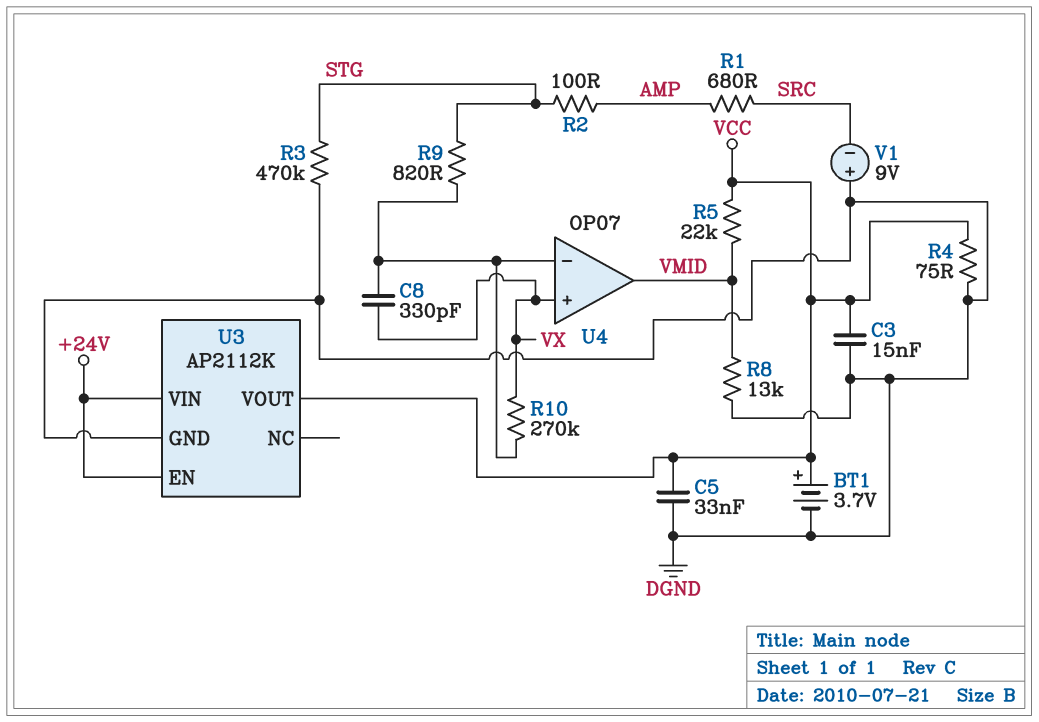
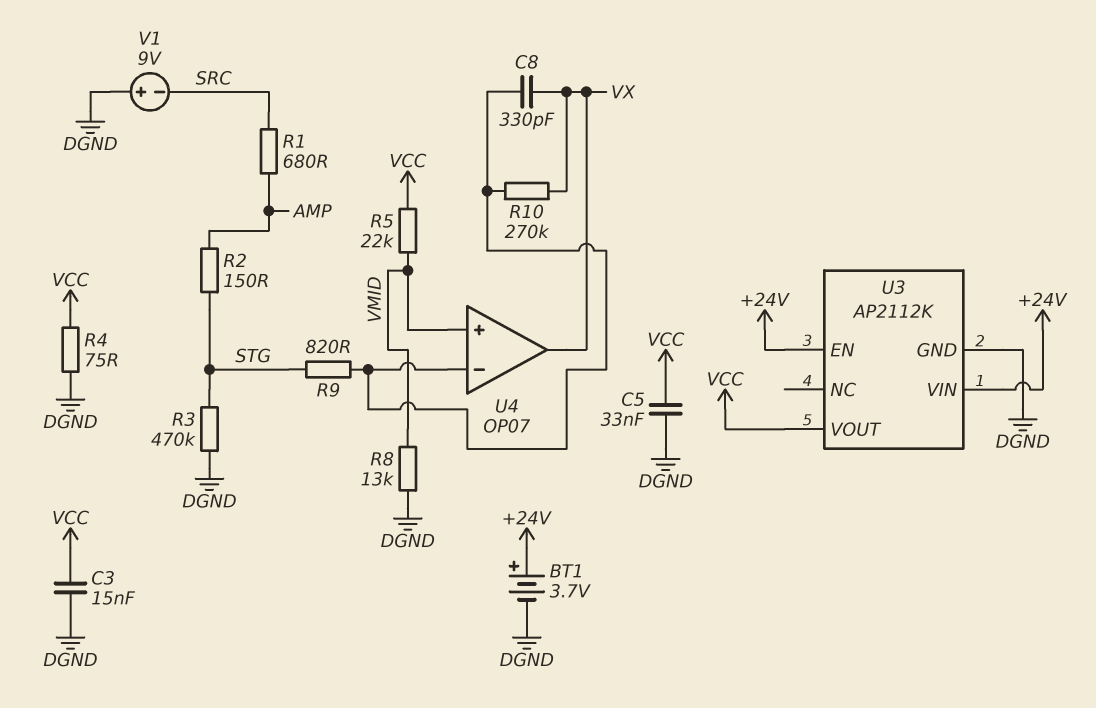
BT1: 3.7V (plus VCC, minus DGND) -> 3.7V (plus +24V, minus DGND)
R2: 100 (AMP, STG) -> 150 (AMP, STG)
U4 pin in+: VX -> VMID
U4 pin out: VMID -> VX

